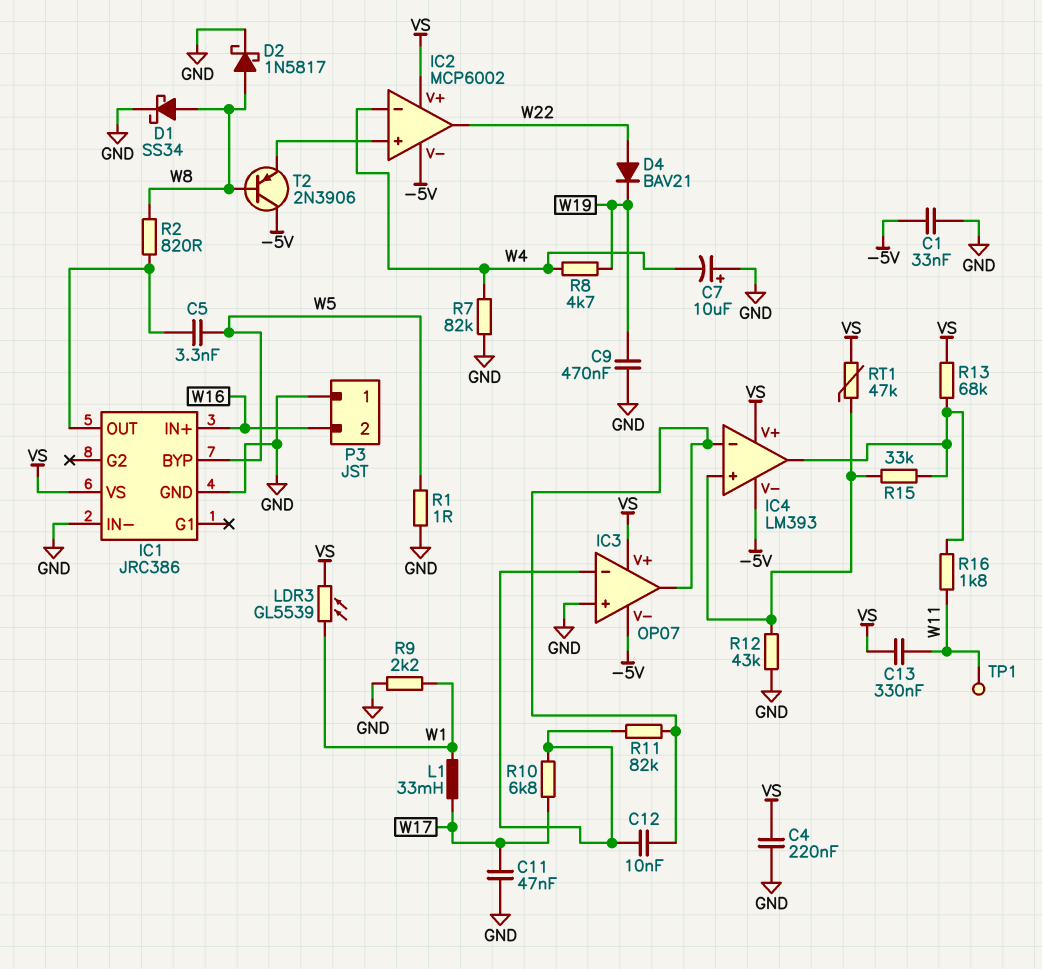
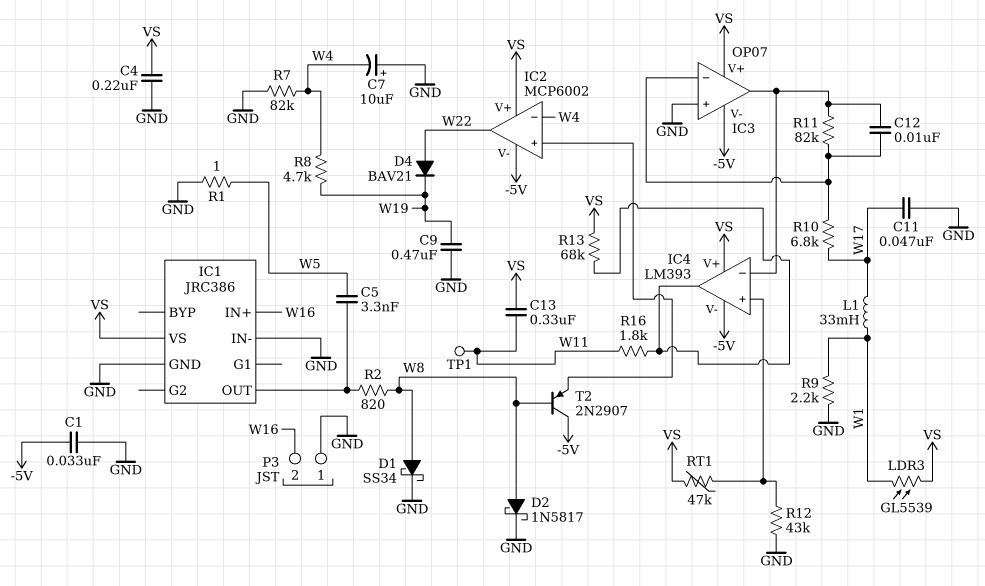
IC1 pin BYP: W5 -> none
R15: 33k (IC4/in+, IC4/out) -> none
T2: PNP 2N3906 (B W8, C -5V, E IC2/in+) -> PNP 2N2907 (B W8, C -5V, E IC2/in+)

